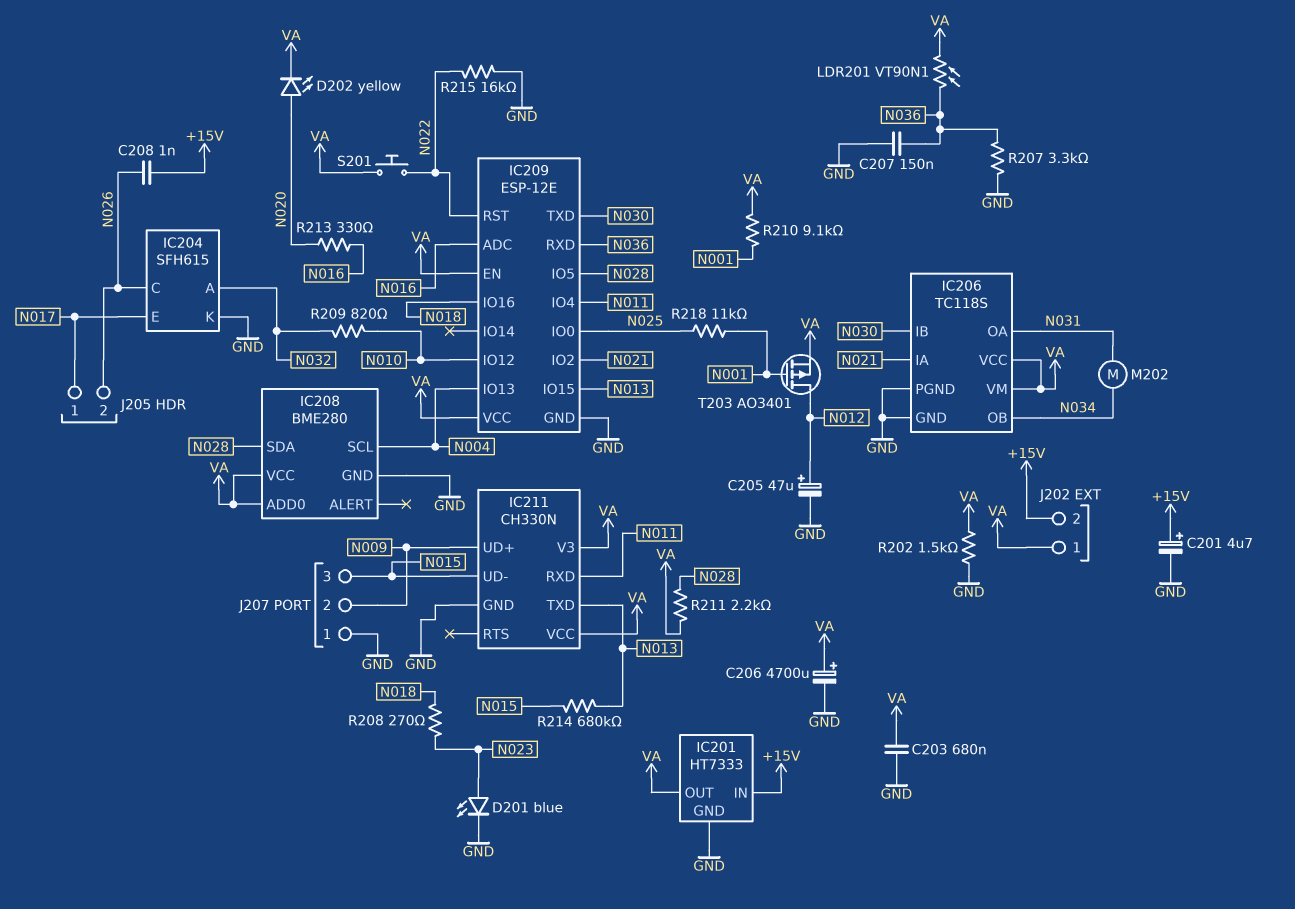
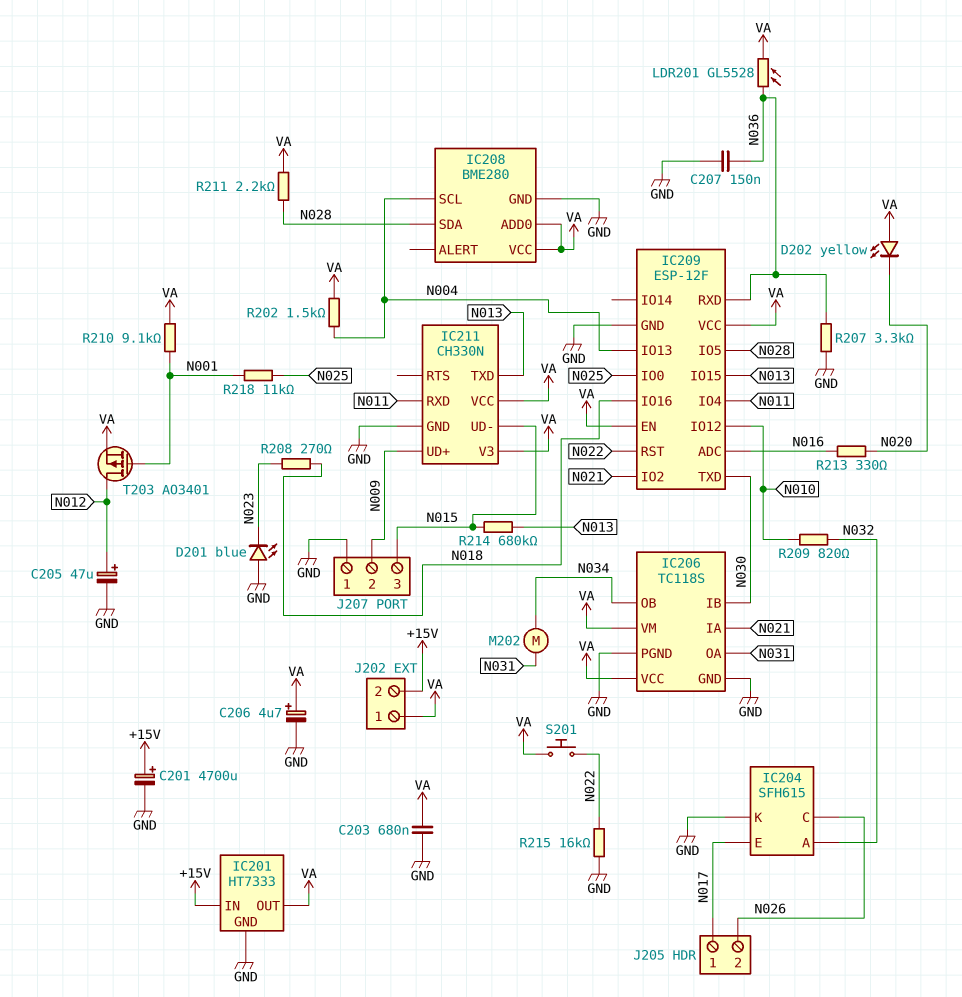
C201: 4.7uF (plus +15V, minus GND) -> 4700uF (plus +15V, minus GND)
C206: 4700uF (plus VA, minus GND) -> 4.7uF (plus VA, minus GND)
C208: 1nF (+15V, N026) -> none
D201: LED blue (A N023, K GND) -> LED blue (A GND, K N023)
D202: LED yellow (A N020, K VA) -> LED yellow (A VA, K N020)
IC209: ESP-12E -> ESP-12F
LDR201: VT90N1 (N036, VA) -> GL5528 (N036, VA)
R202: 1.5k (GND, VA) -> 1.5k (N004, VA)

